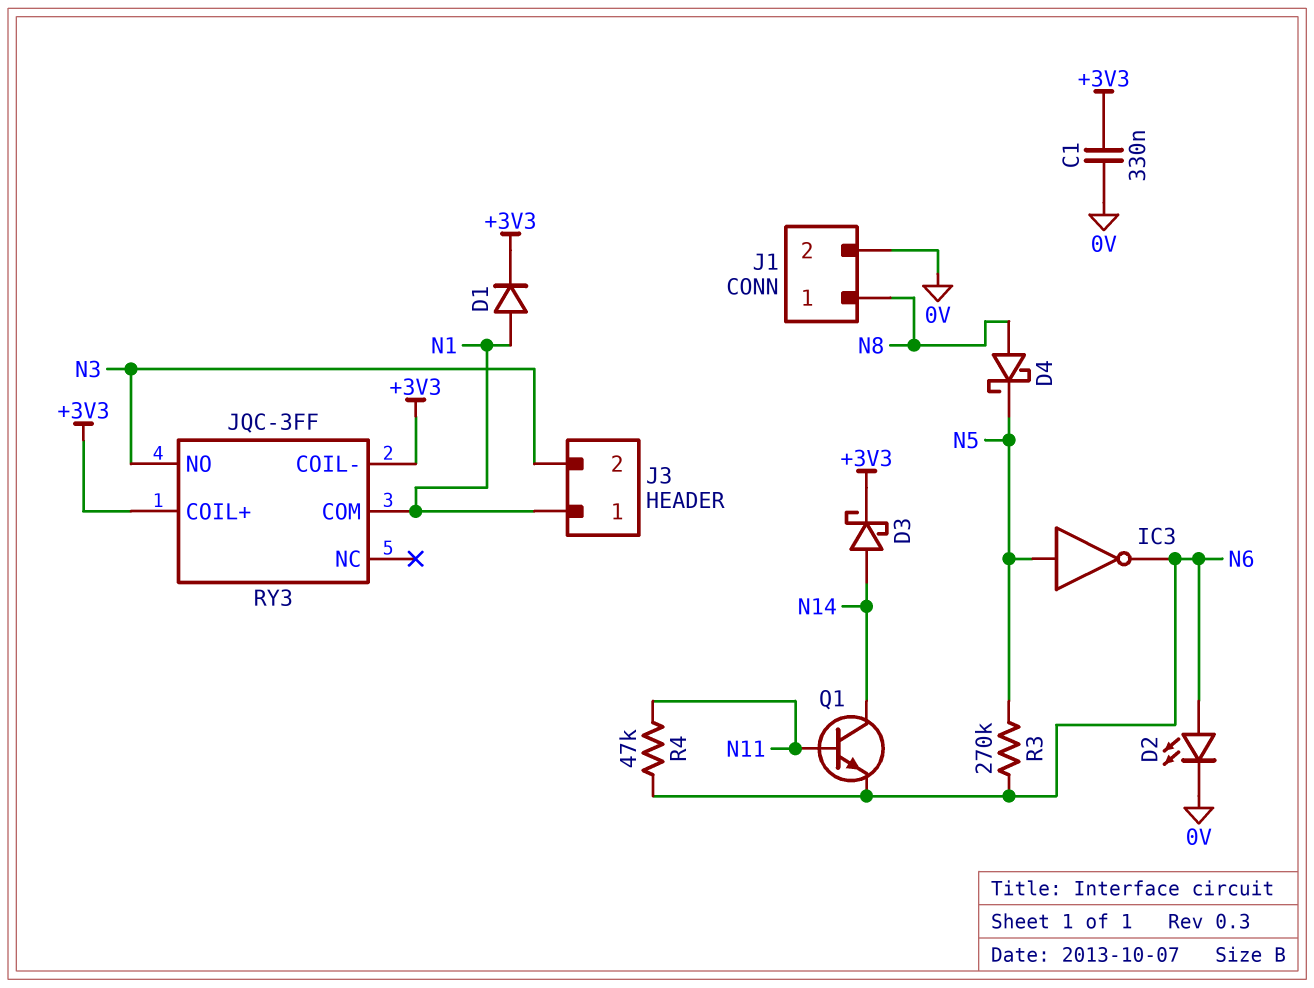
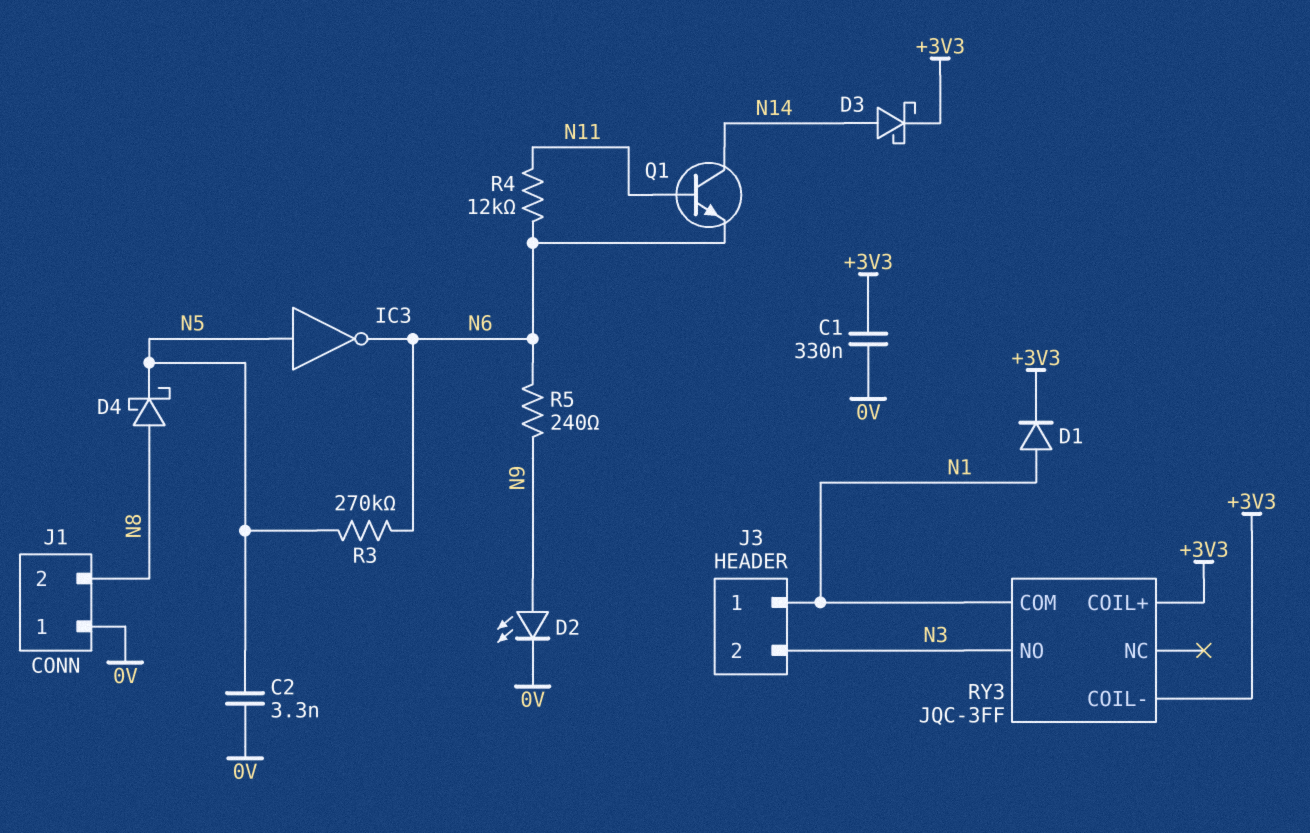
C2: none -> 3.3nF (0V, N5)
D2: LED (A N6, K 0V) -> LED (A N9, K 0V)
J1 pin 1: N8 -> 0V
J1 pin 2: 0V -> N8
R4: 47k (N6, N11) -> 12k (N6, N11)
R5: none -> 240 (N6, N9)

